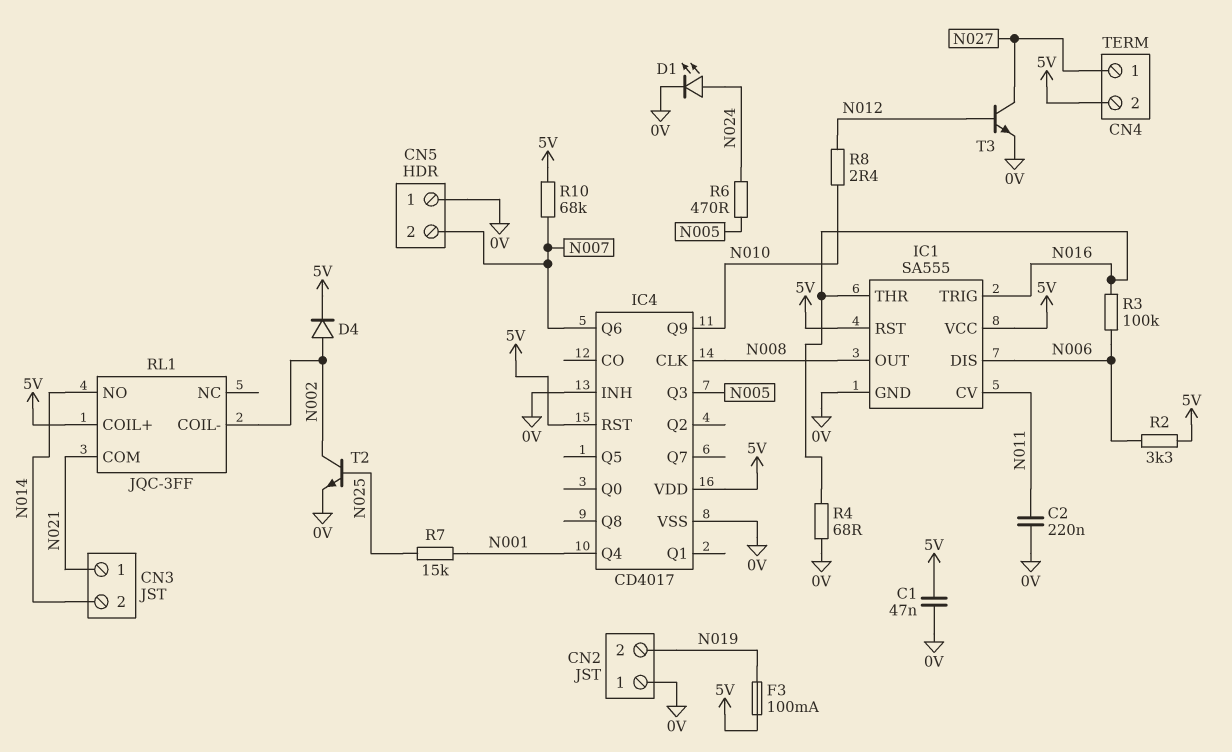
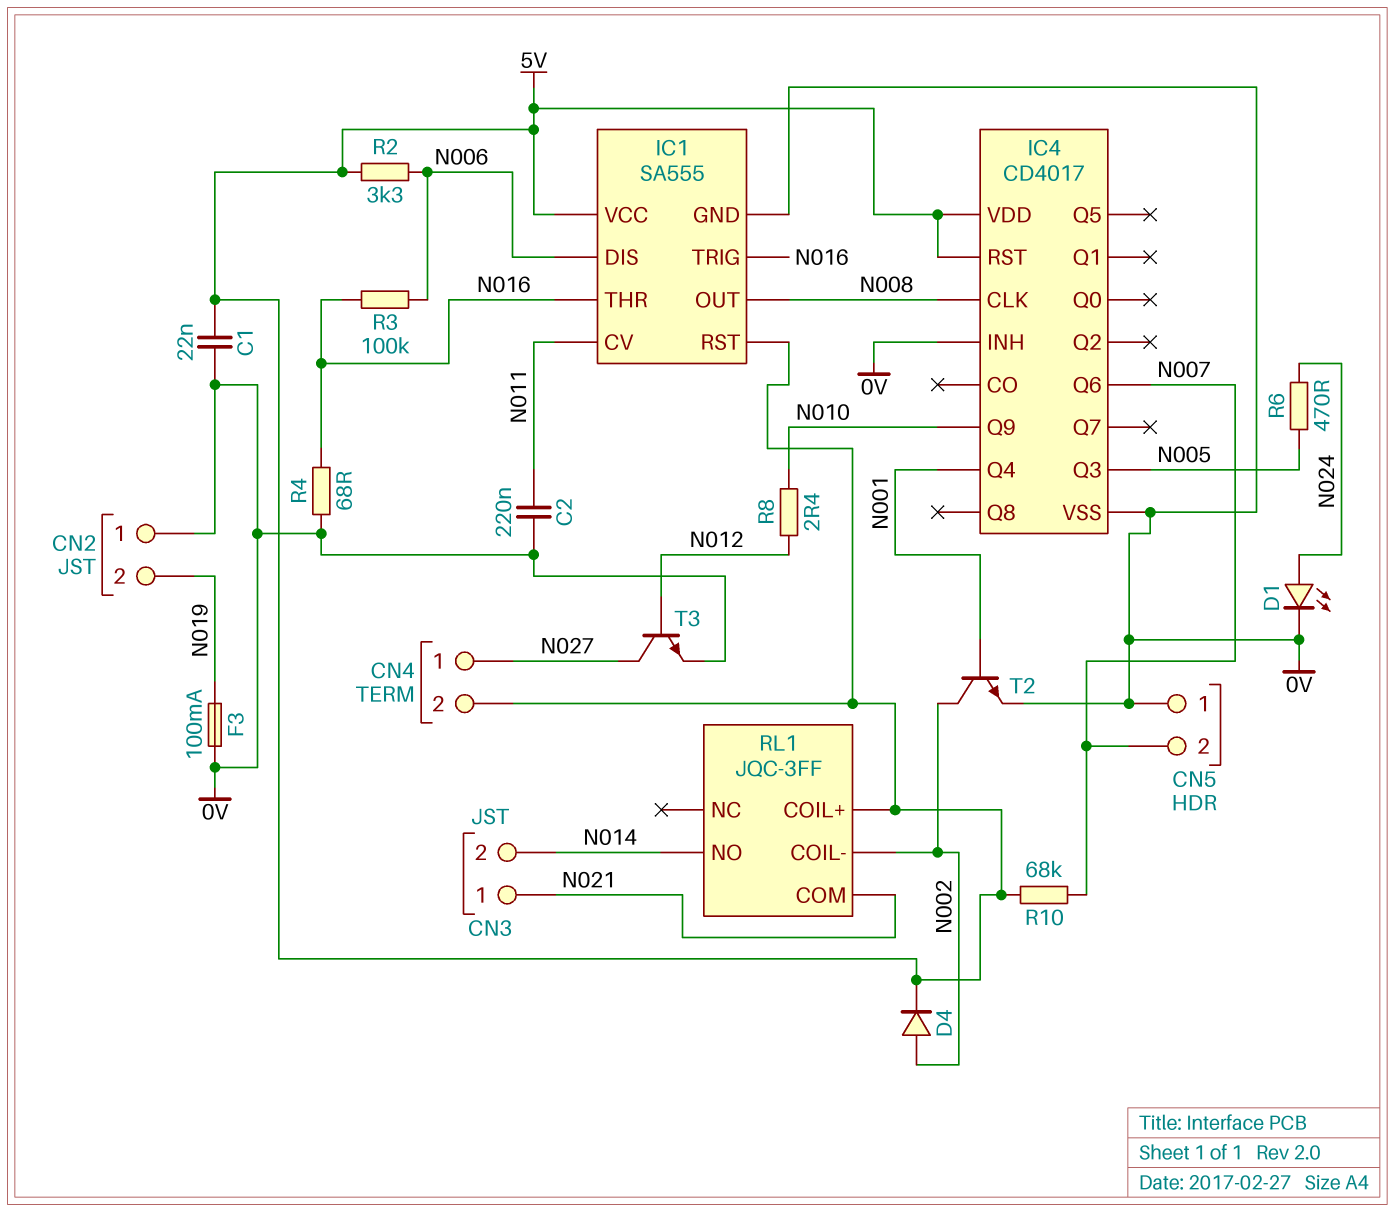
C1: 47nF (0V, 5V) -> 22nF (0V, 5V)
F3: 100mA (5V, N019) -> 100mA (0V, N019)
R7: 15k (N001, N025) -> none
T2: NPN (B N025, C N002, E 0V) -> NPN (B N001, C N002, E 0V)

